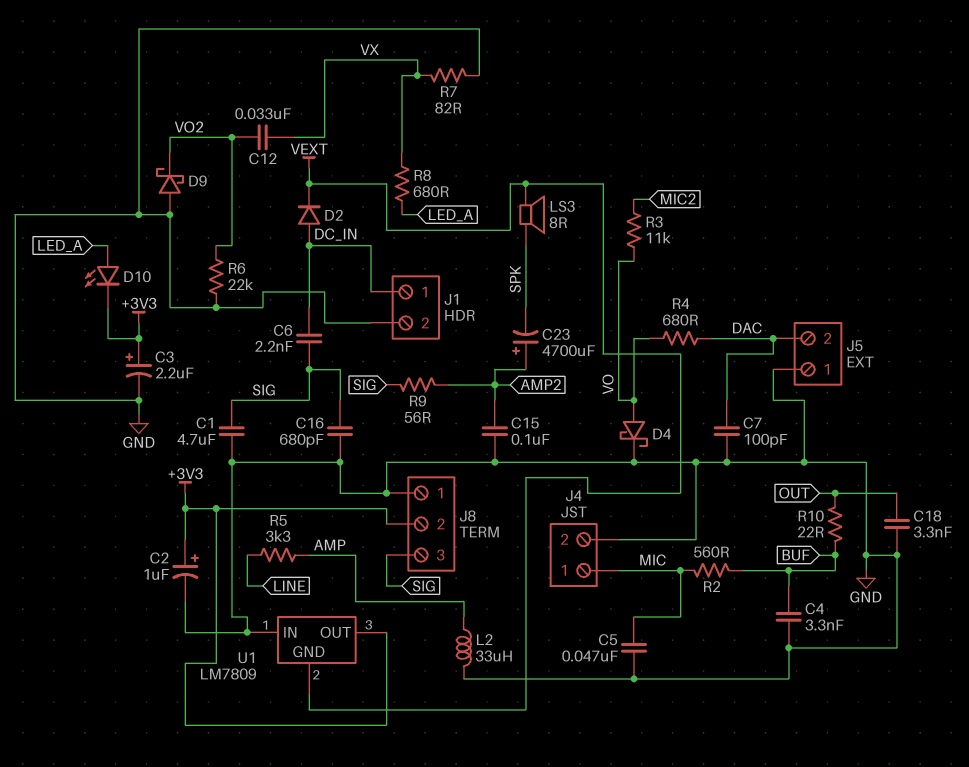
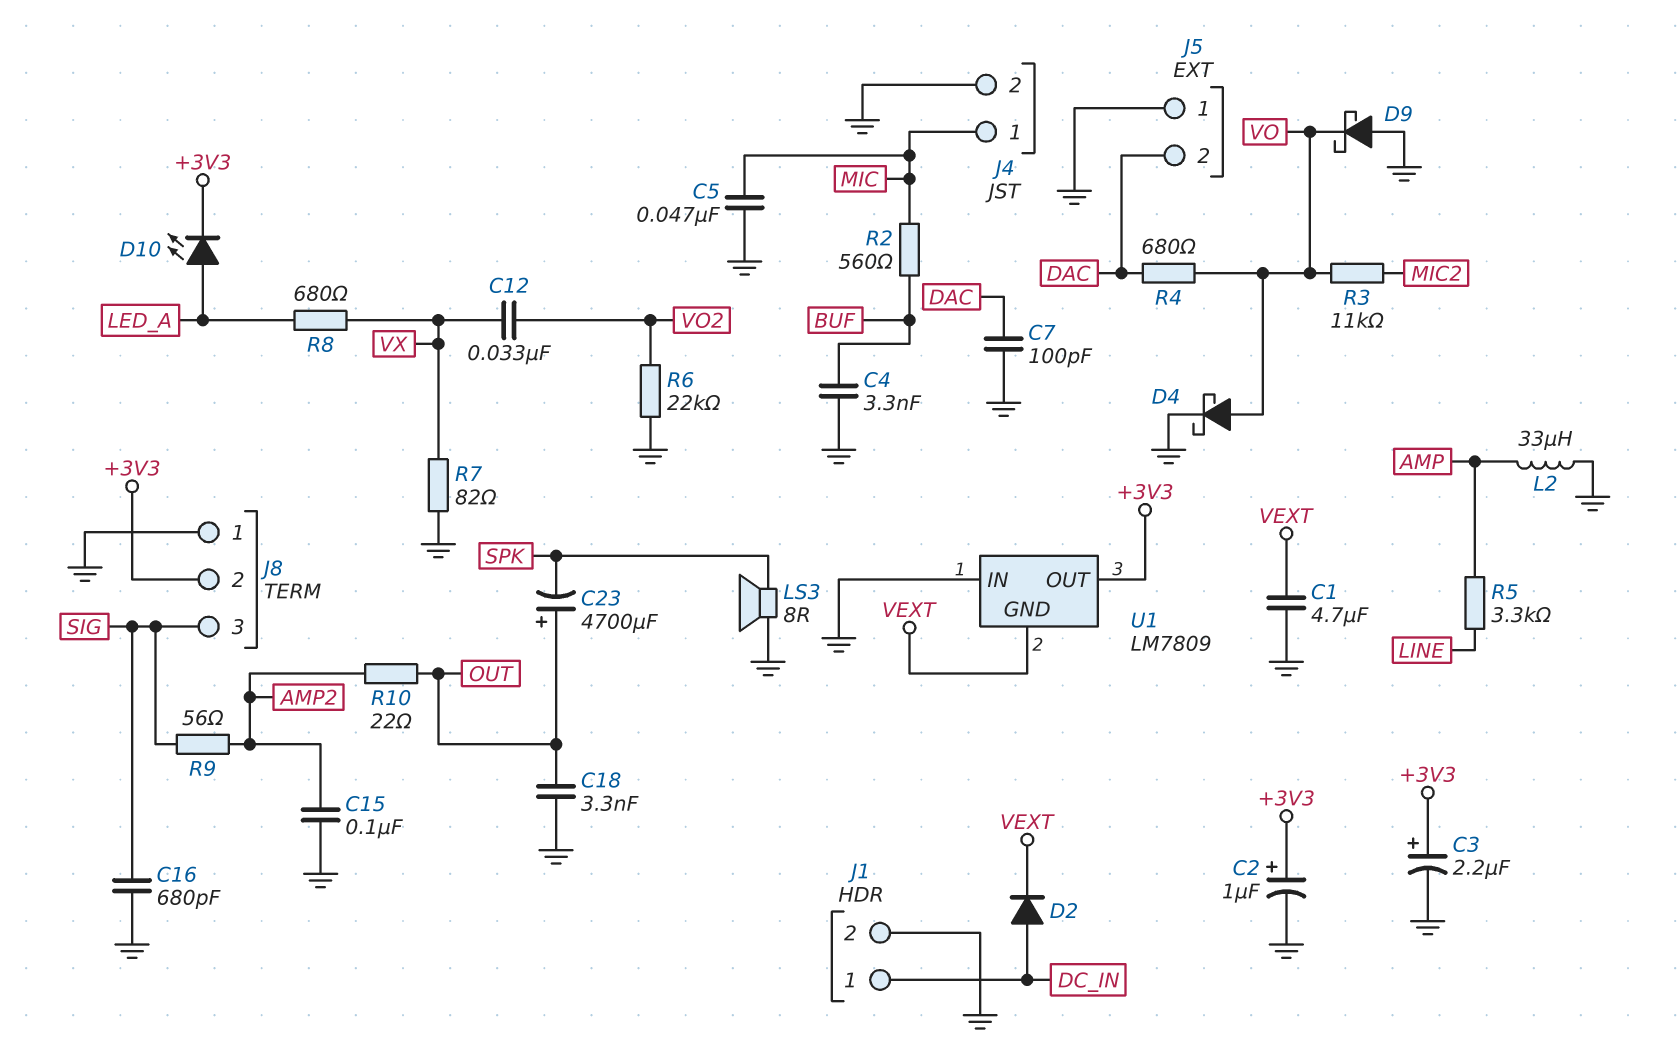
C1: 4.7uF (GND, SIG) -> 4.7uF (GND, VEXT)
C6: 2.2nF (DC_IN, SIG) -> none
C23: 4700uF (plus AMP2, minus SPK) -> 4700uF (plus OUT, minus SPK)
D9: schottky (A GND, K VO2) -> schottky (A GND, K VO)
LS3: speaker 8R (SPK, VEXT) -> speaker 8R (GND, SPK)
R10: 22 (BUF, OUT) -> 22 (AMP2, OUT)

